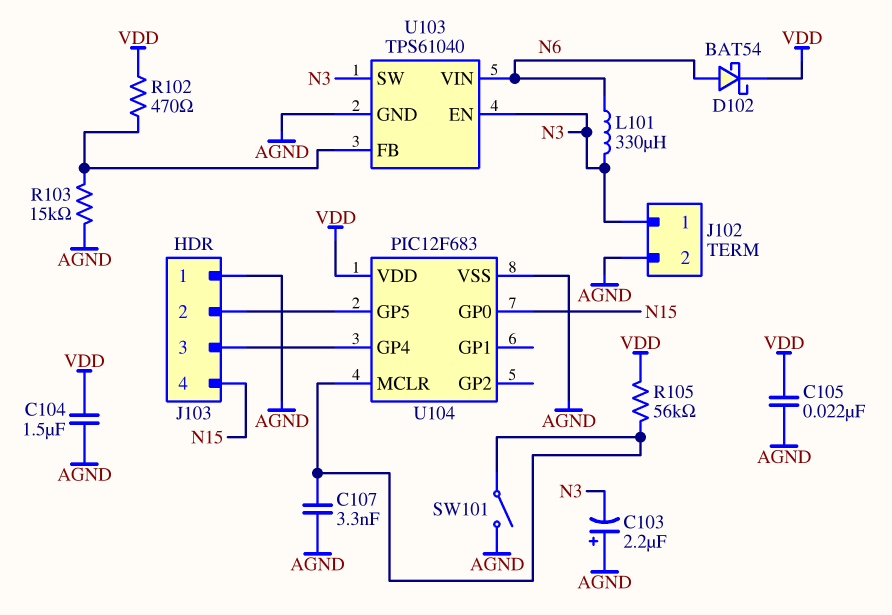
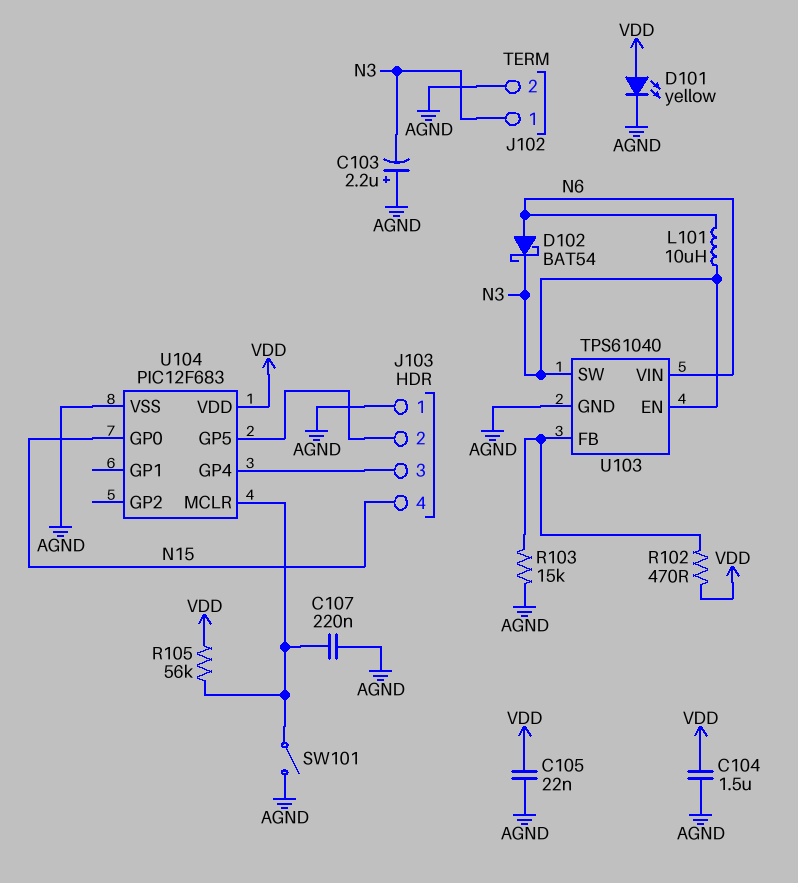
C107: 3.3nF (AGND, U104/MCLR) -> 220nF (AGND, U104/MCLR)
D101: none -> LED yellow (A VDD, K AGND)
D102: schottky BAT54 (A N6, K VDD) -> schottky BAT54 (A N6, K N3)
L101: 330uH (N3, N6) -> 10uH (N3, N6)

